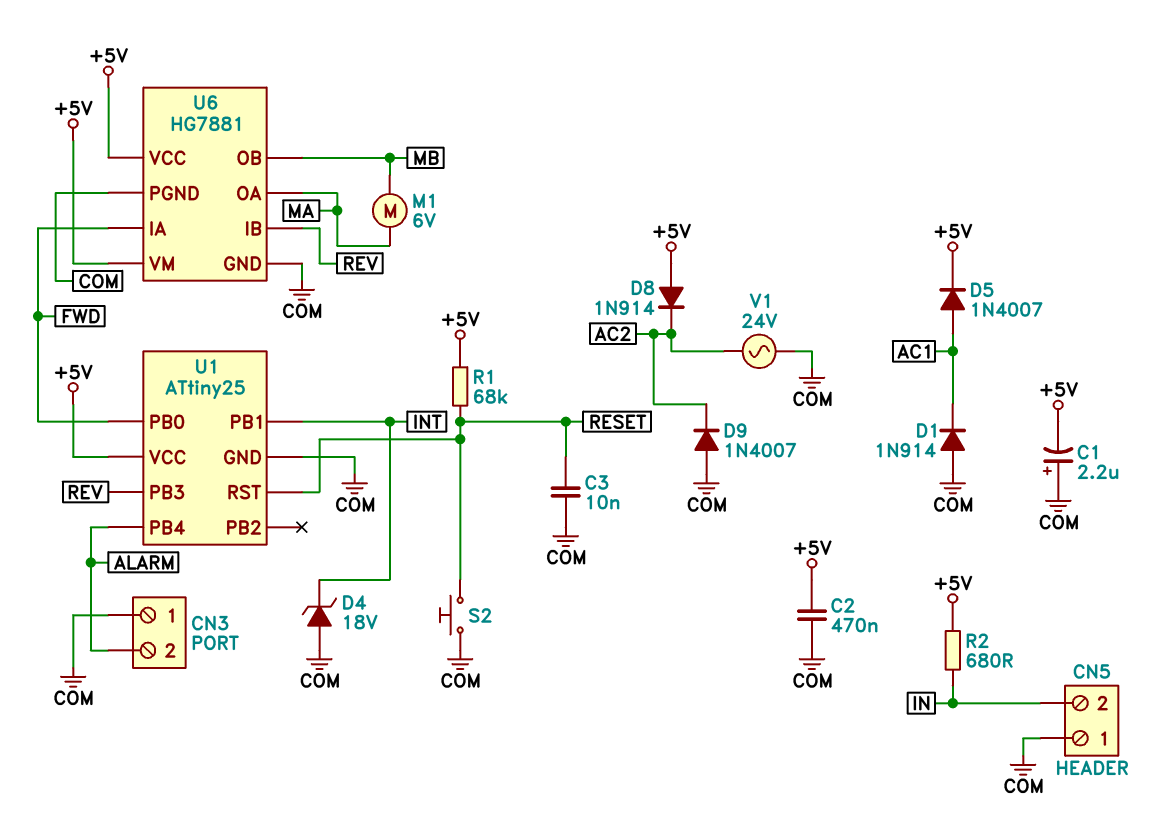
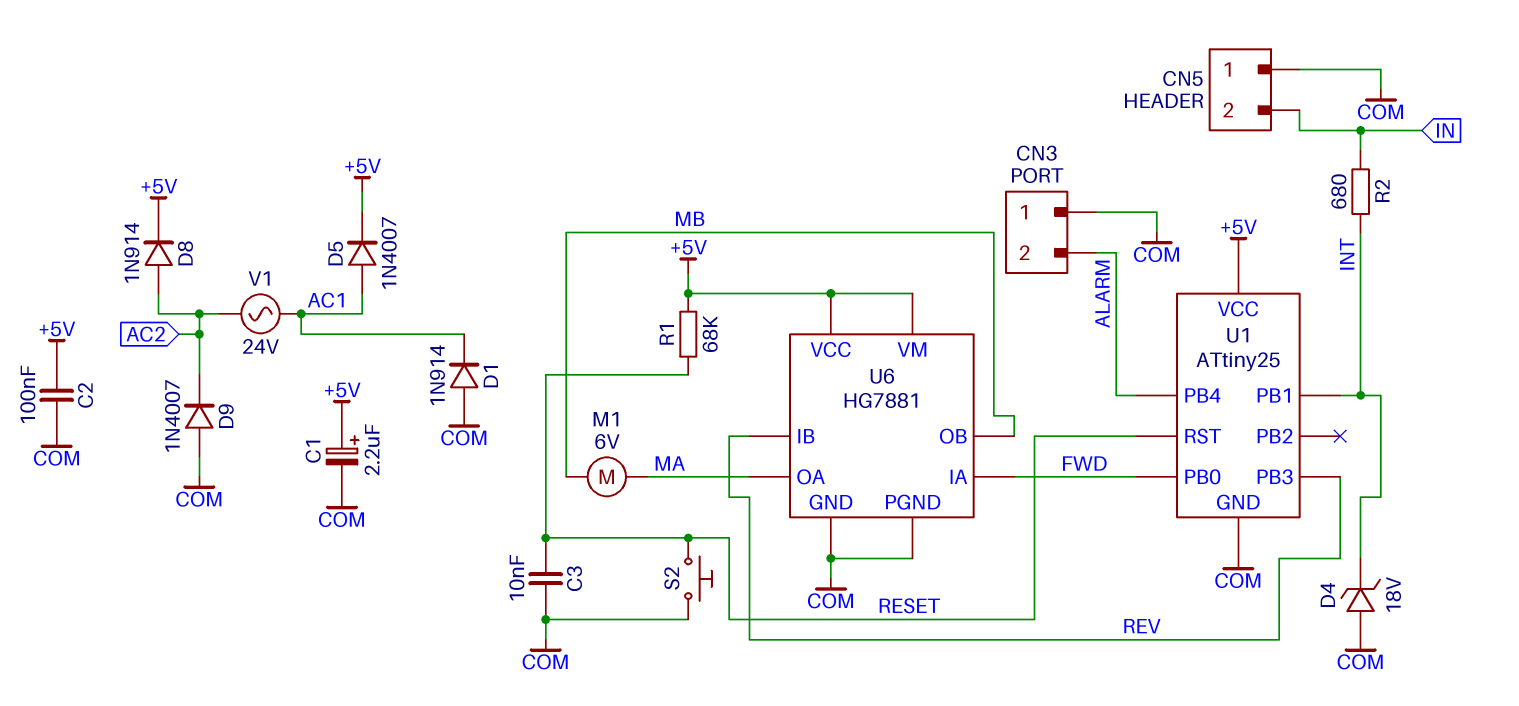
C1: 2.2uF (plus COM, minus +5V) -> 2.2uF (plus +5V, minus COM)
C2: 470nF (+5V, COM) -> 100nF (+5V, COM)
D8: diode 1N914 (A +5V, K AC2) -> diode 1N914 (A AC2, K +5V)
R2: 680 (+5V, IN) -> 680 (IN, INT)
V1: AC 24V (AC2, COM) -> AC 24V (AC1, AC2)

